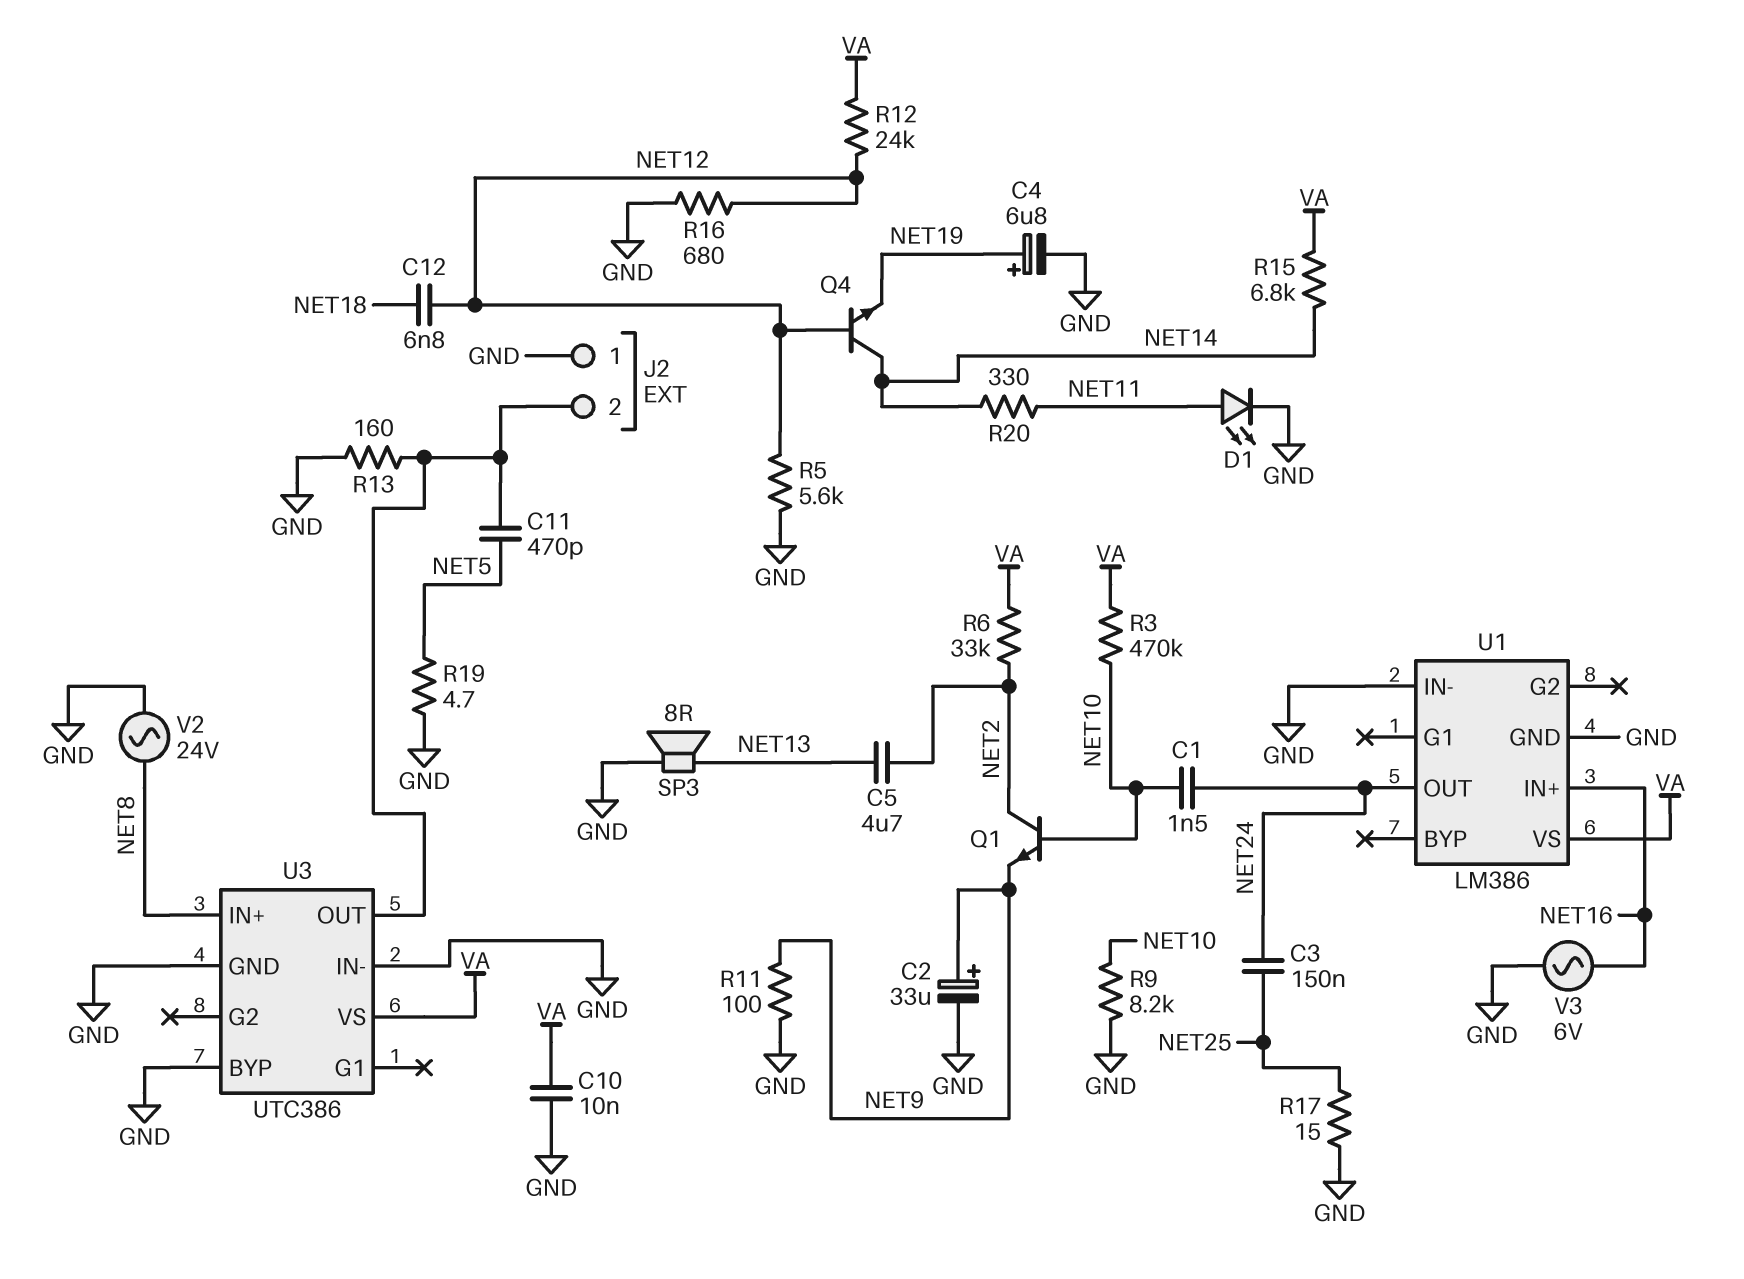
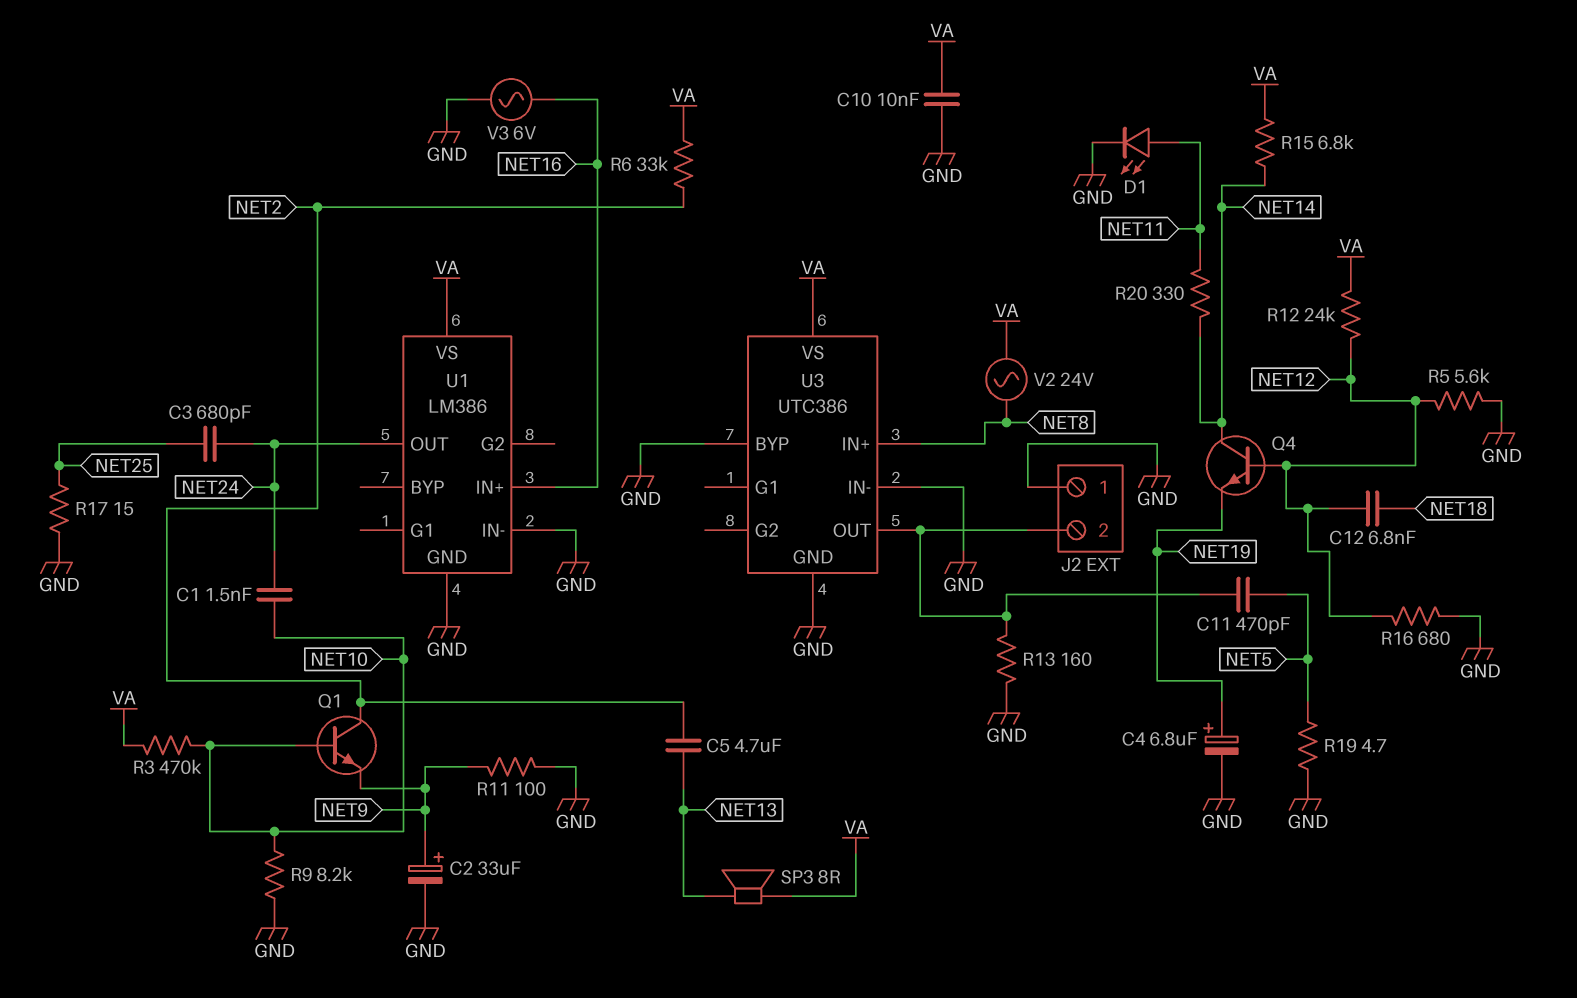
C3: 150nF (NET24, NET25) -> 680pF (NET24, NET25)
SP3: speaker 8R (GND, NET13) -> speaker 8R (NET13, VA)
V2: AC 24V (GND, NET8) -> AC 24V (NET8, VA)

